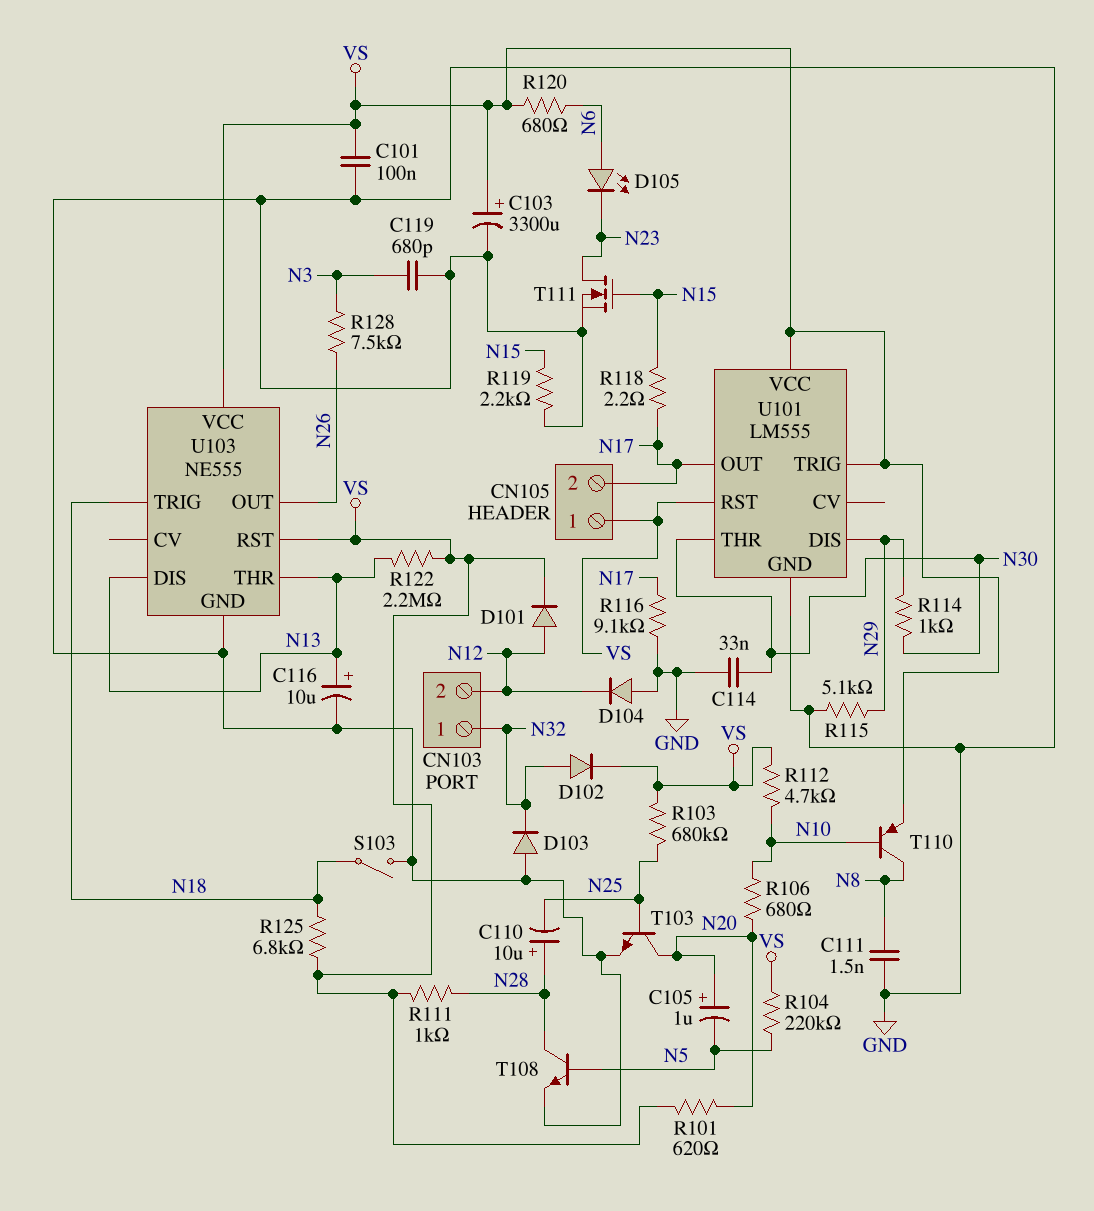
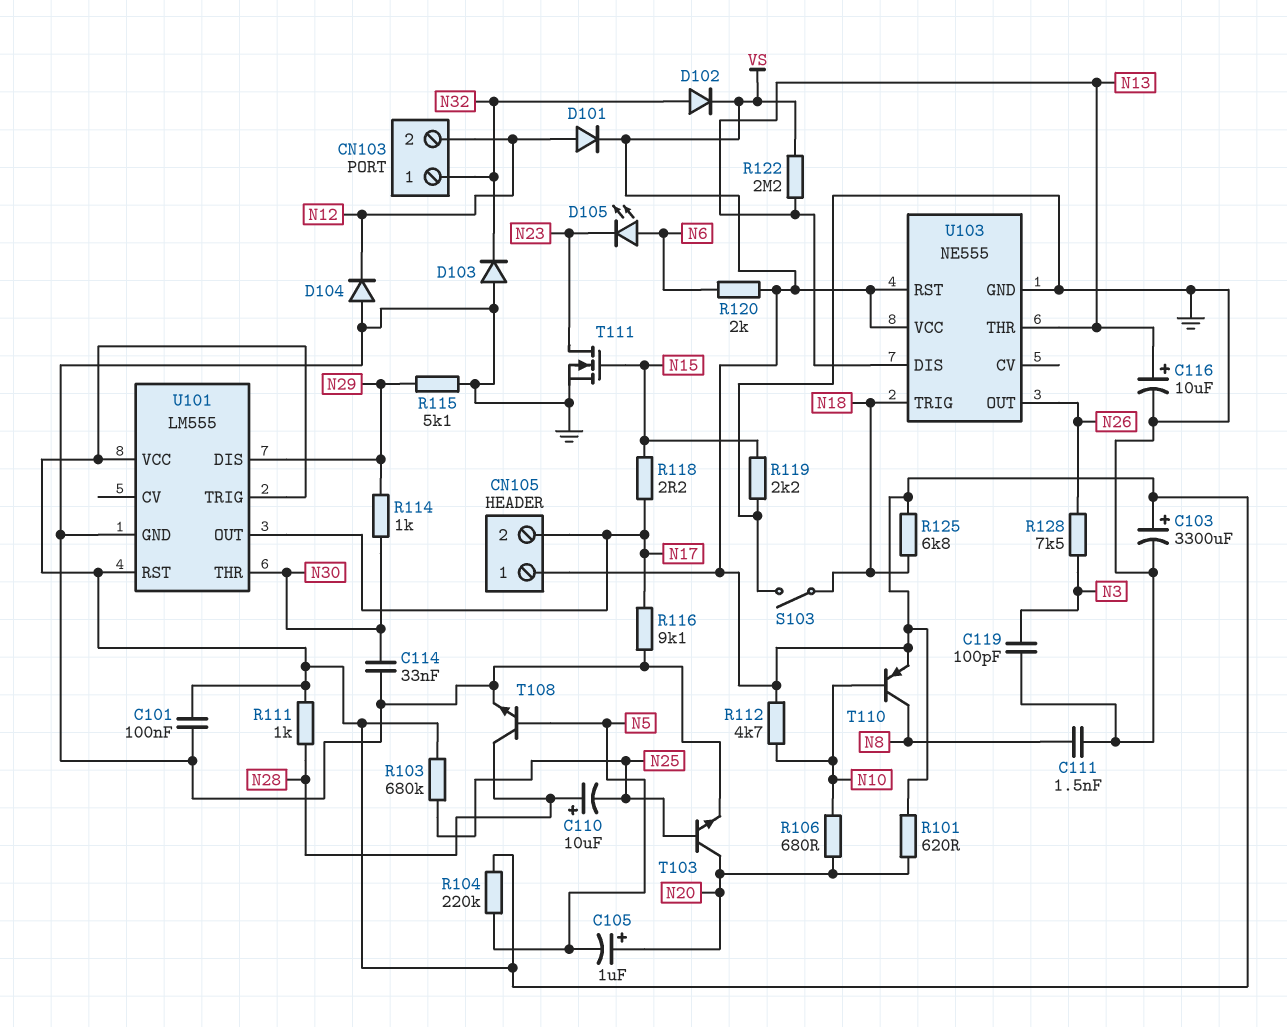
C119: 680pF (GND, N3) -> 100pF (GND, N3)
R120: 680 (N6, VS) -> 2k (N6, VS)

